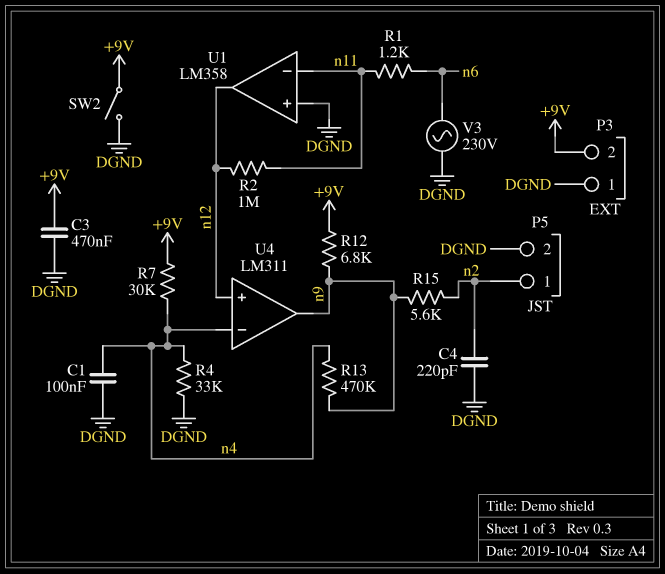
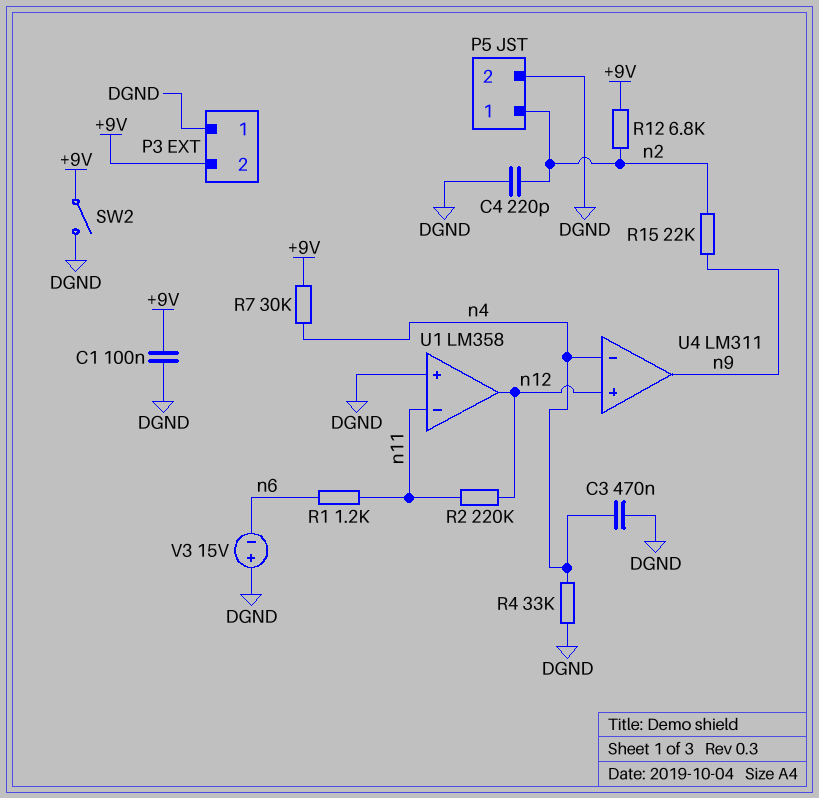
C1: 100nF (DGND, n4) -> 100nF (+9V, DGND)
C3: 470nF (+9V, DGND) -> 470nF (DGND, n4)
R2: 1M (n11, n12) -> 220k (n11, n12)
R12: 6.8k (+9V, n9) -> 6.8k (+9V, n2)
R13: 470k (n4, n9) -> none
R15: 5.6k (n2, n9) -> 22k (n2, n9)
V3: AC 230V (DGND, n6) -> 15V (plus DGND, minus n6)

